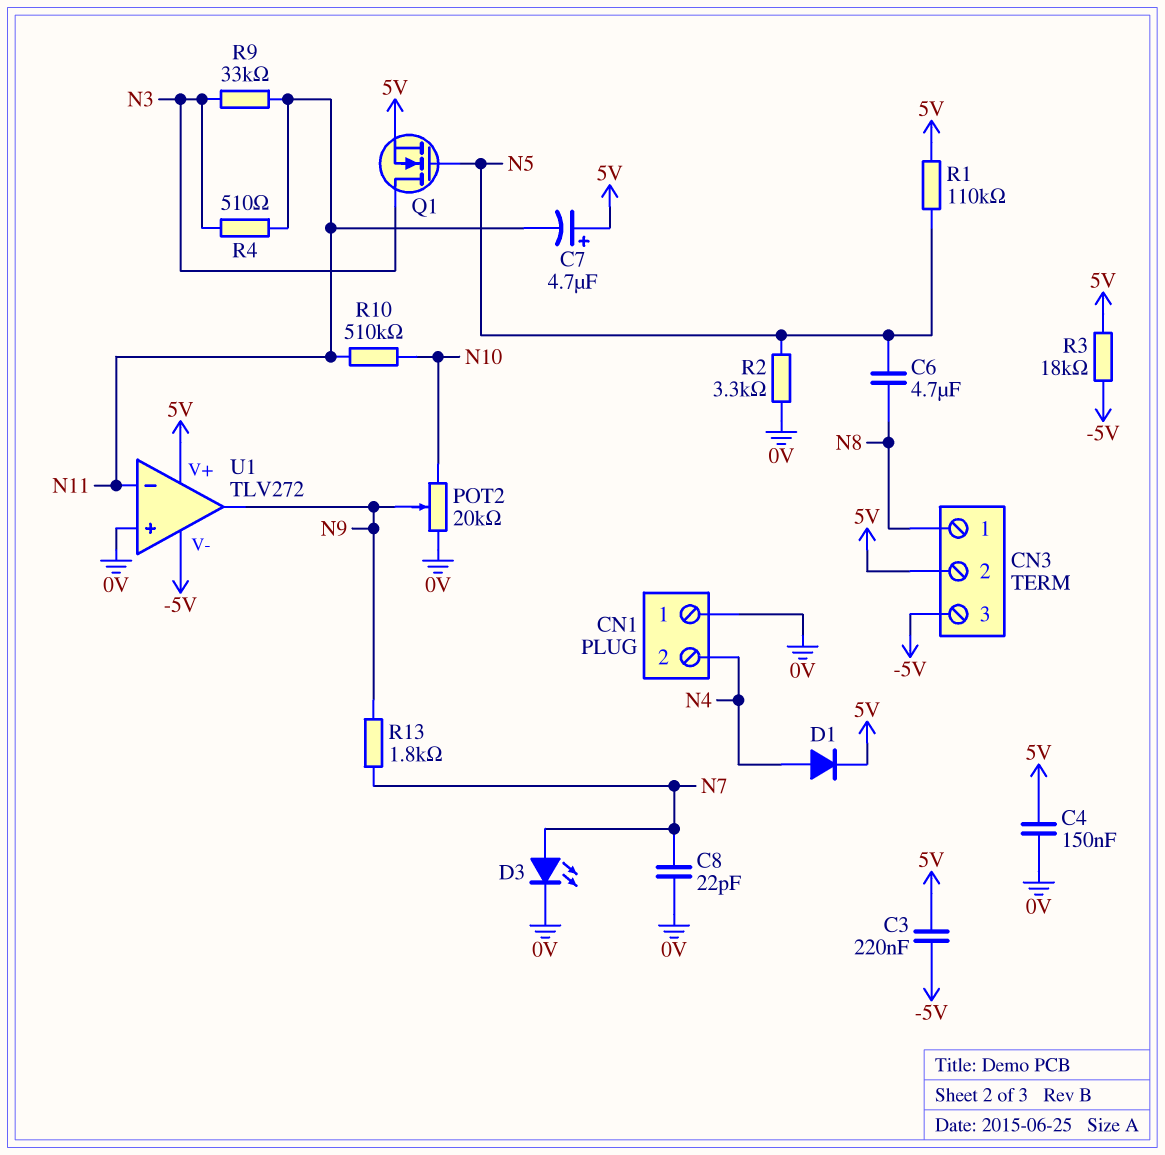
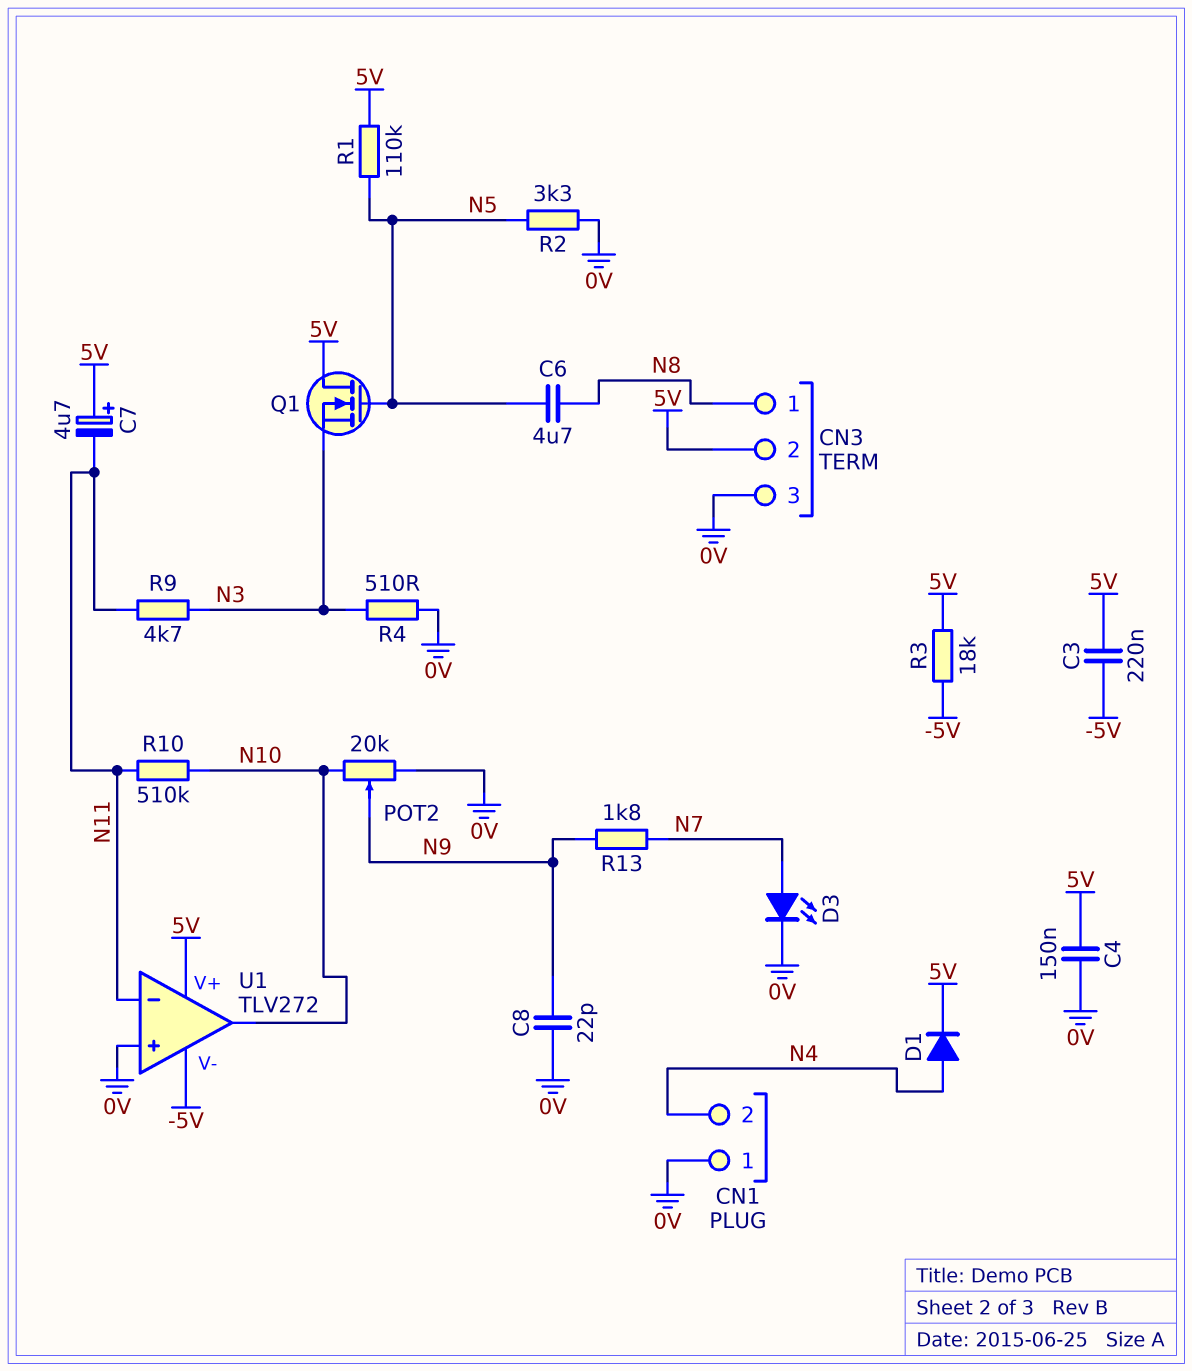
C8: 22pF (0V, N7) -> 22pF (0V, N9)
CN3 pin 3: -5V -> 0V
Q1: NMOS (G N5, D N3, S 5V) -> NMOS (G N5, D 5V, S N3)
R4: 510 (N3, N11) -> 510 (0V, N3)
R9: 33k (N3, N11) -> 4.7k (N3, N11)
U1 pin out: N9 -> N10

